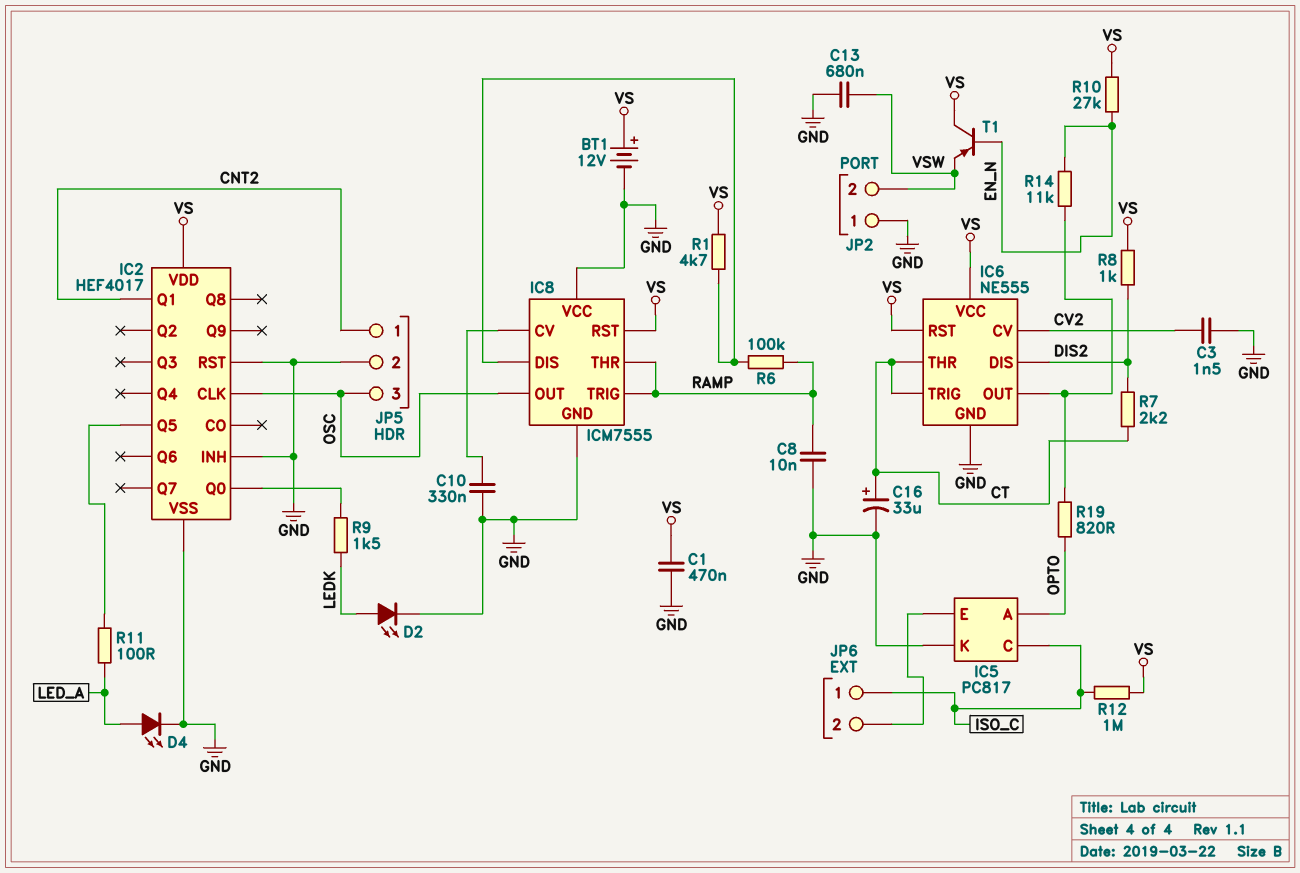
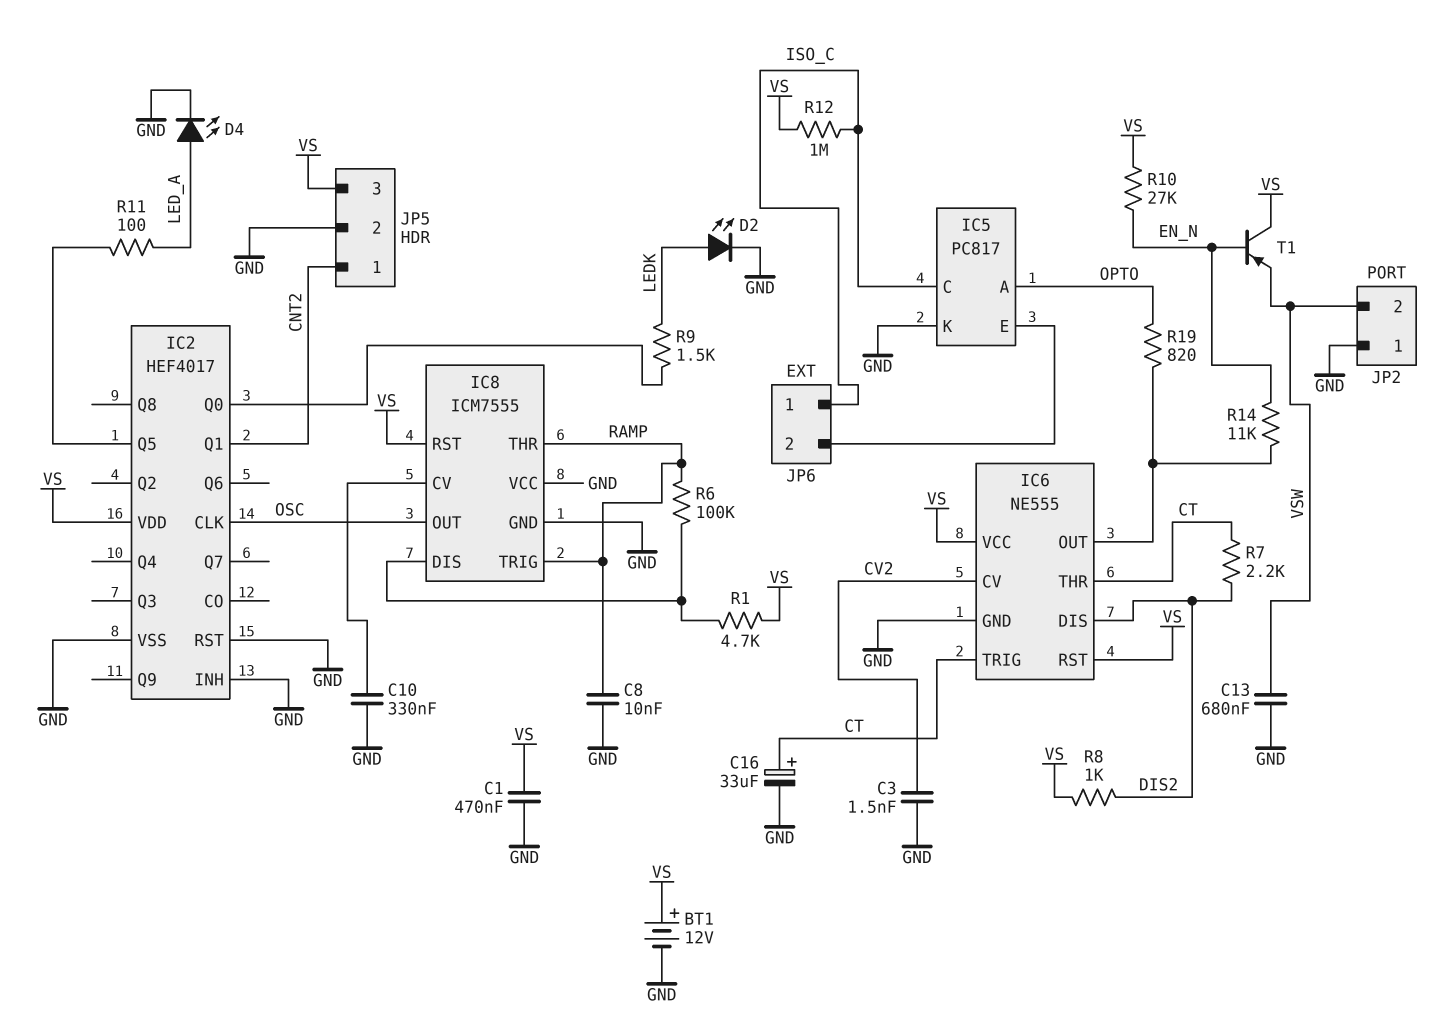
JP5 pin 3: OSC -> VS

